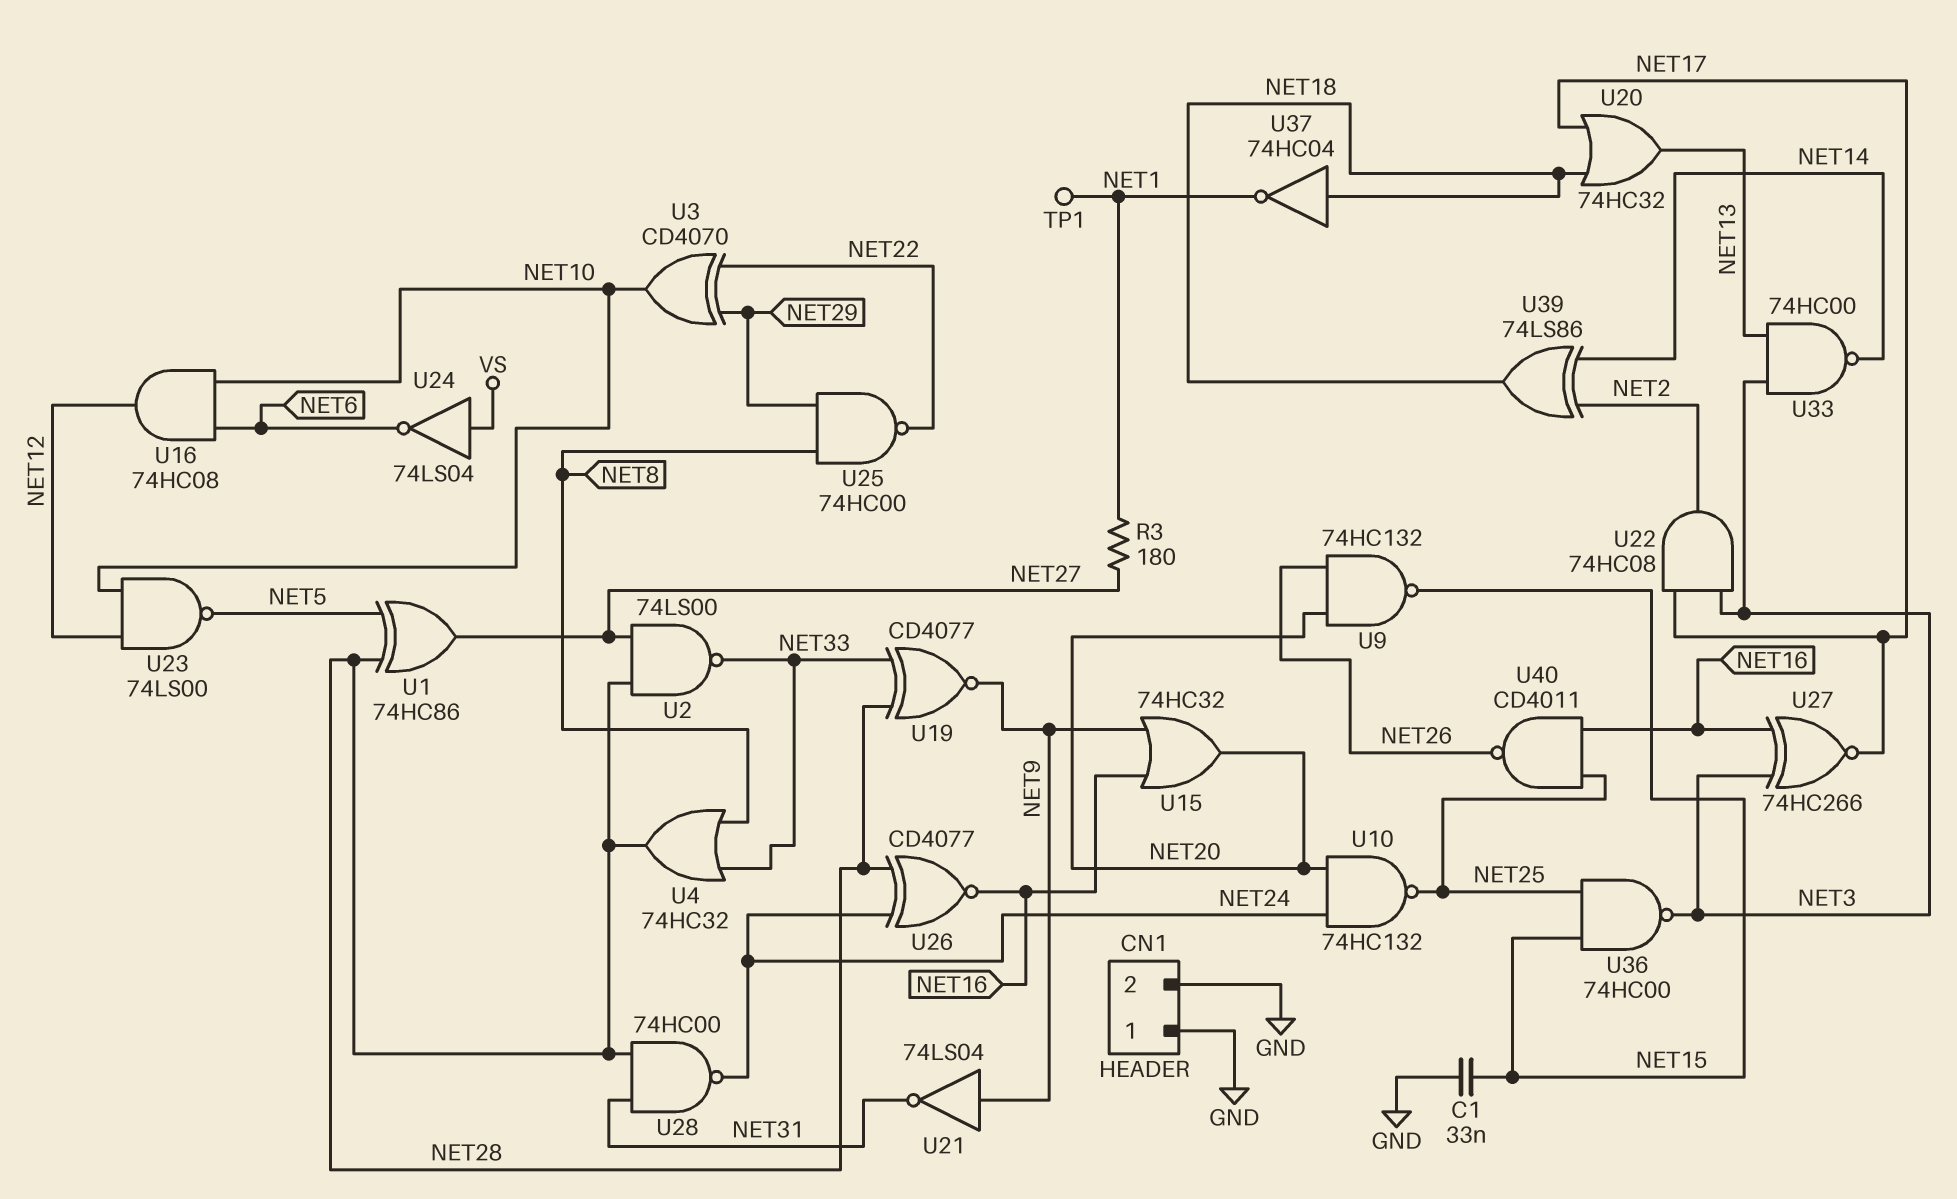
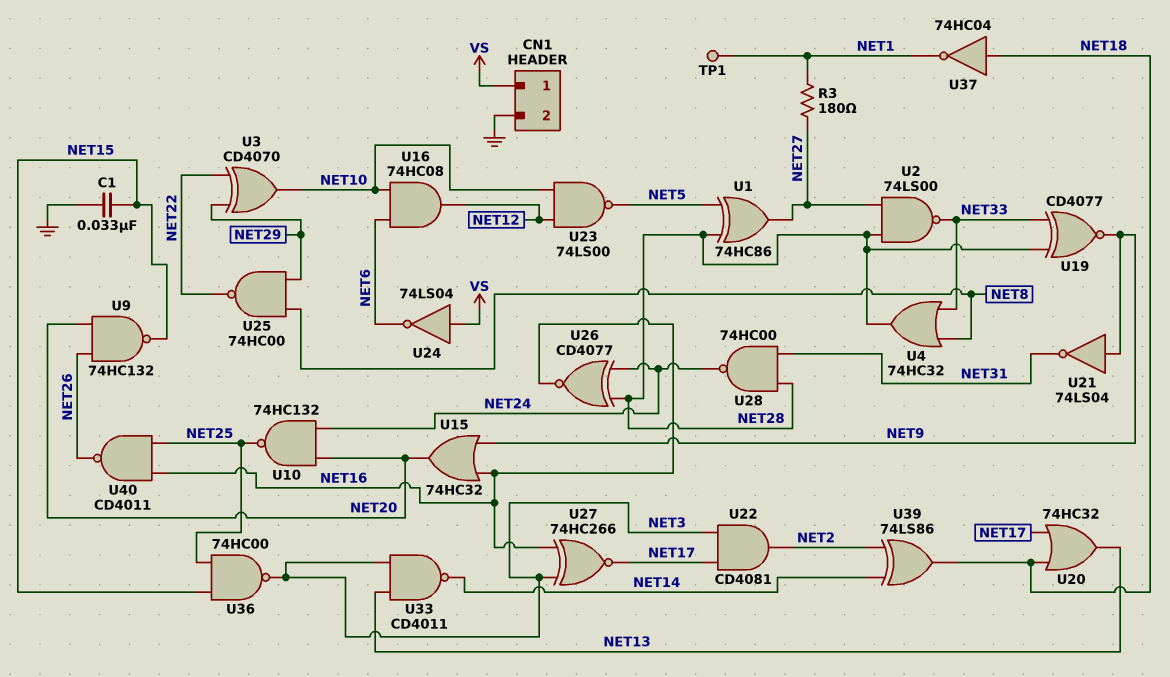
CN1 pin 1: GND -> VS
U22: AND 74HC08 (in NET3, in NET17, out NET2) -> AND CD4081 (in NET3, in NET17, out NET2)
U33: NAND 74HC00 (in NET3, in NET13, out NET14) -> NAND CD4011 (in NET3, in NET13, out NET14)

